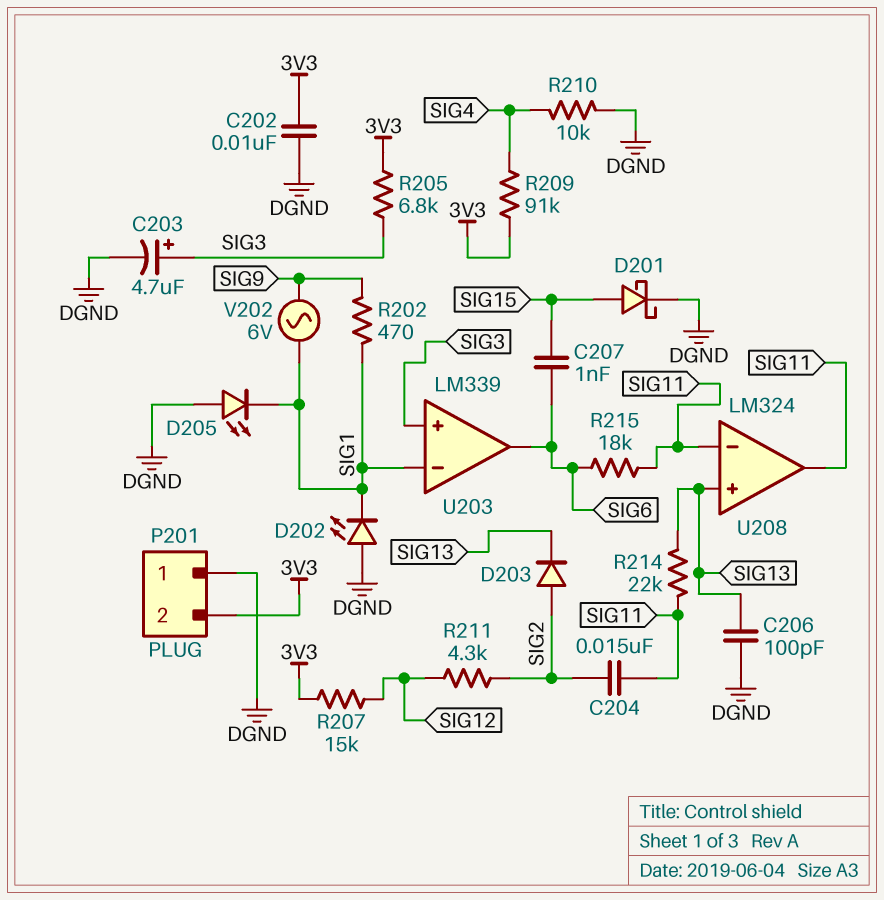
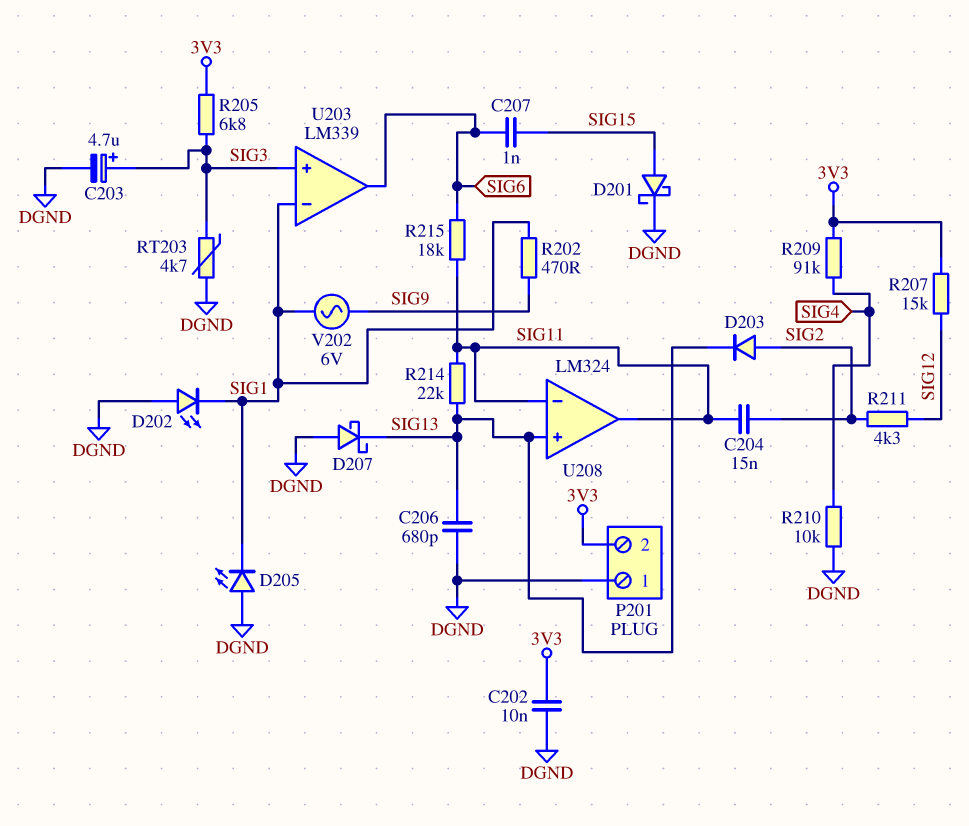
C206: 100pF (DGND, SIG13) -> 680pF (DGND, SIG13)
D207: none -> schottky (A DGND, K SIG13)
RT203: none -> 4.7k (DGND, SIG3)

